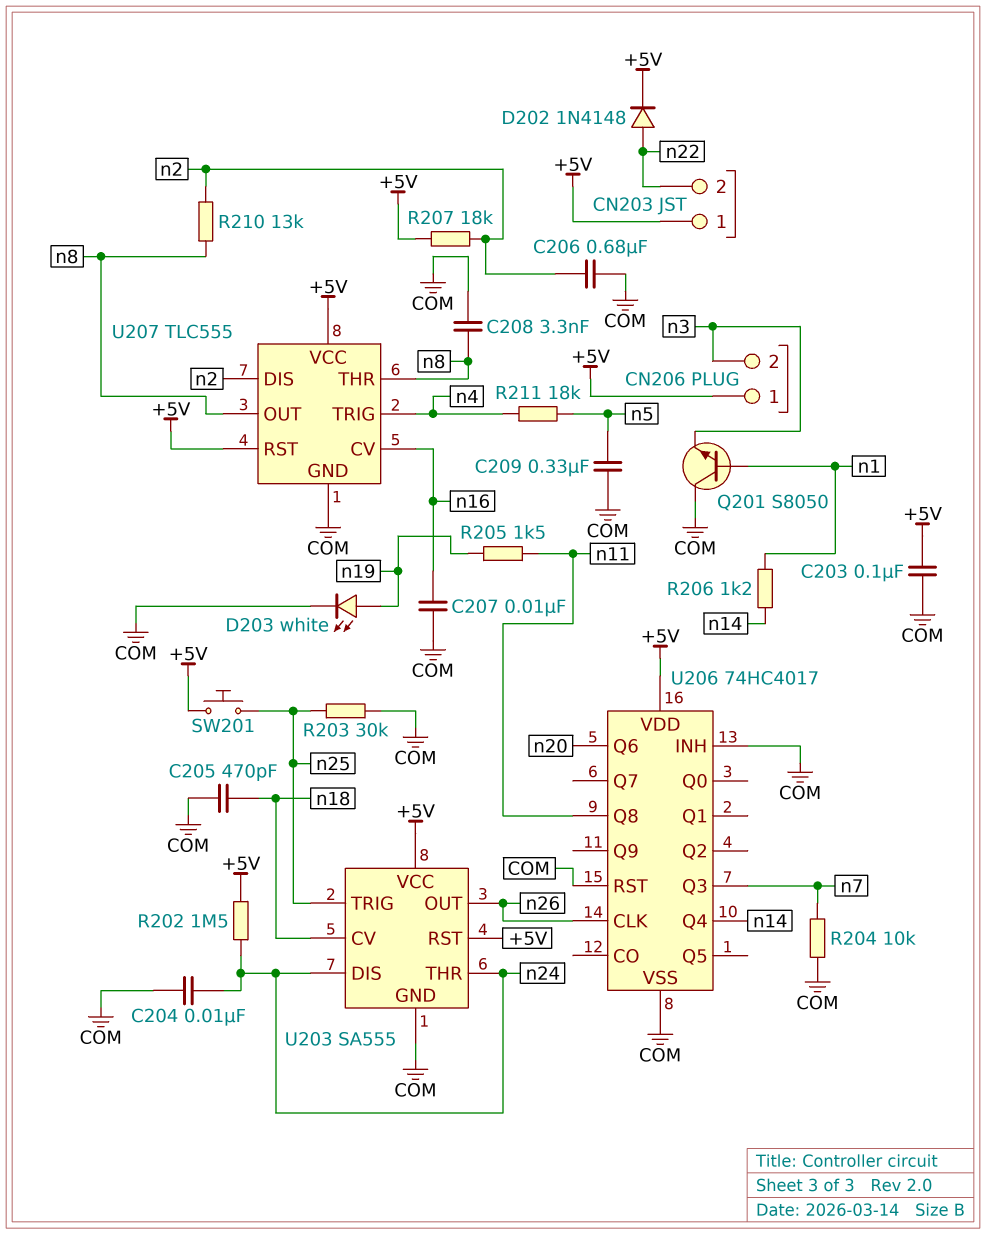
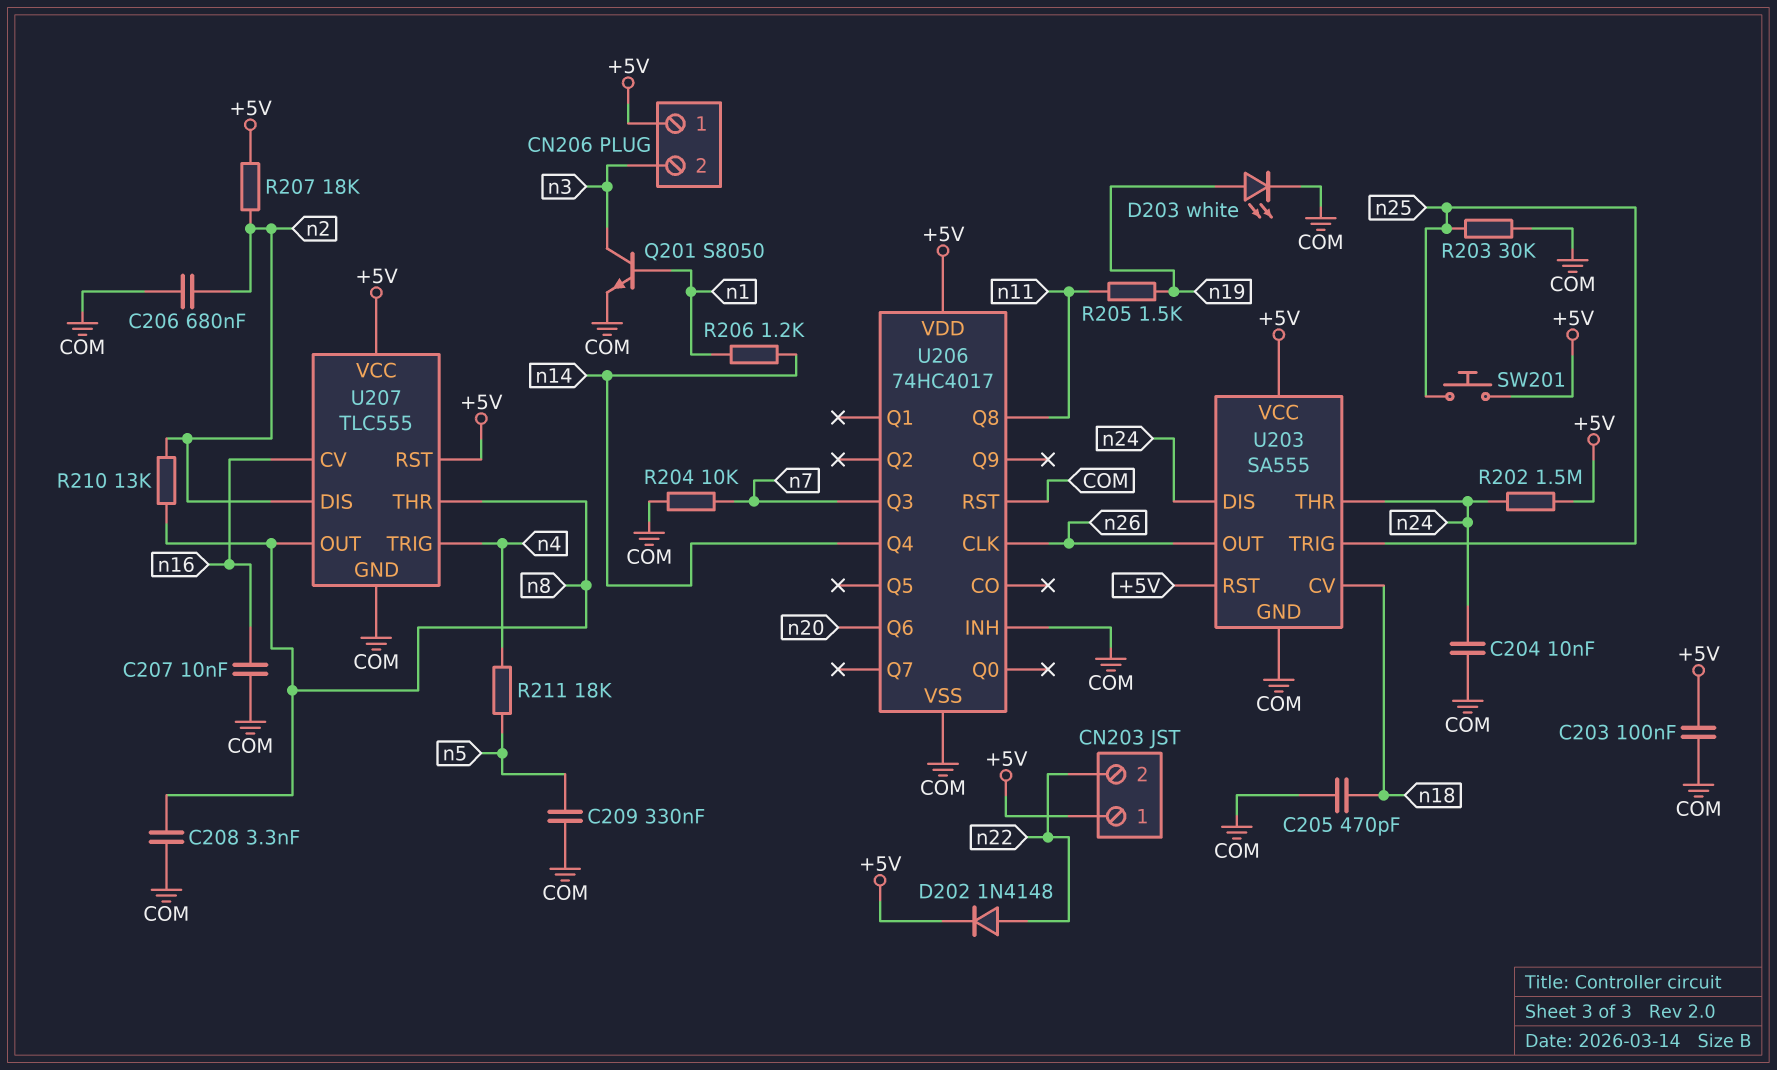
Q201: NPN S8050 (B n1, C COM, E n3) -> NPN S8050 (B n1, C n3, E COM)

